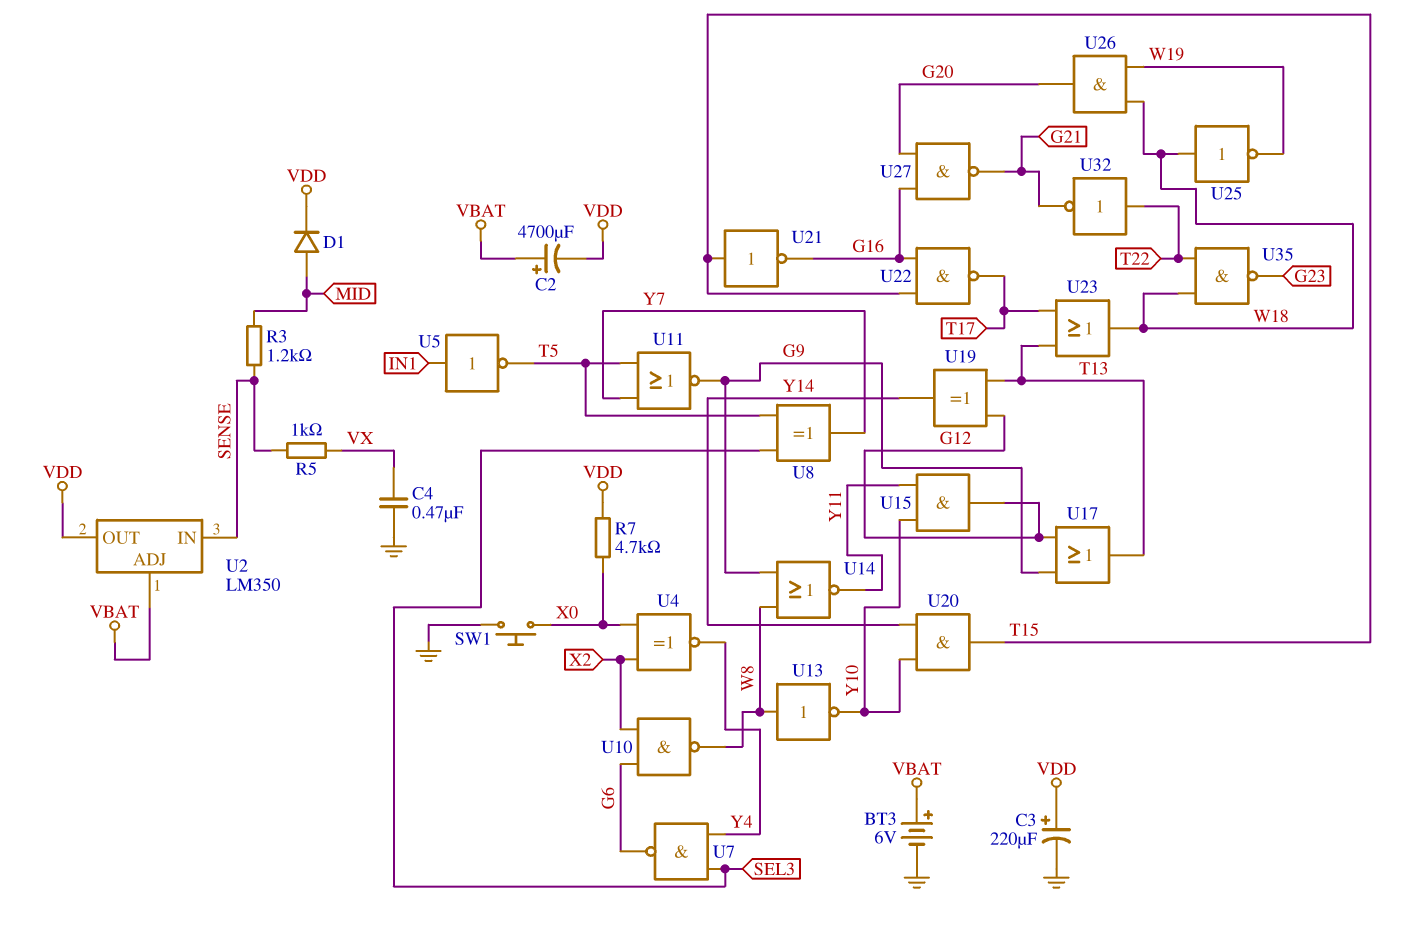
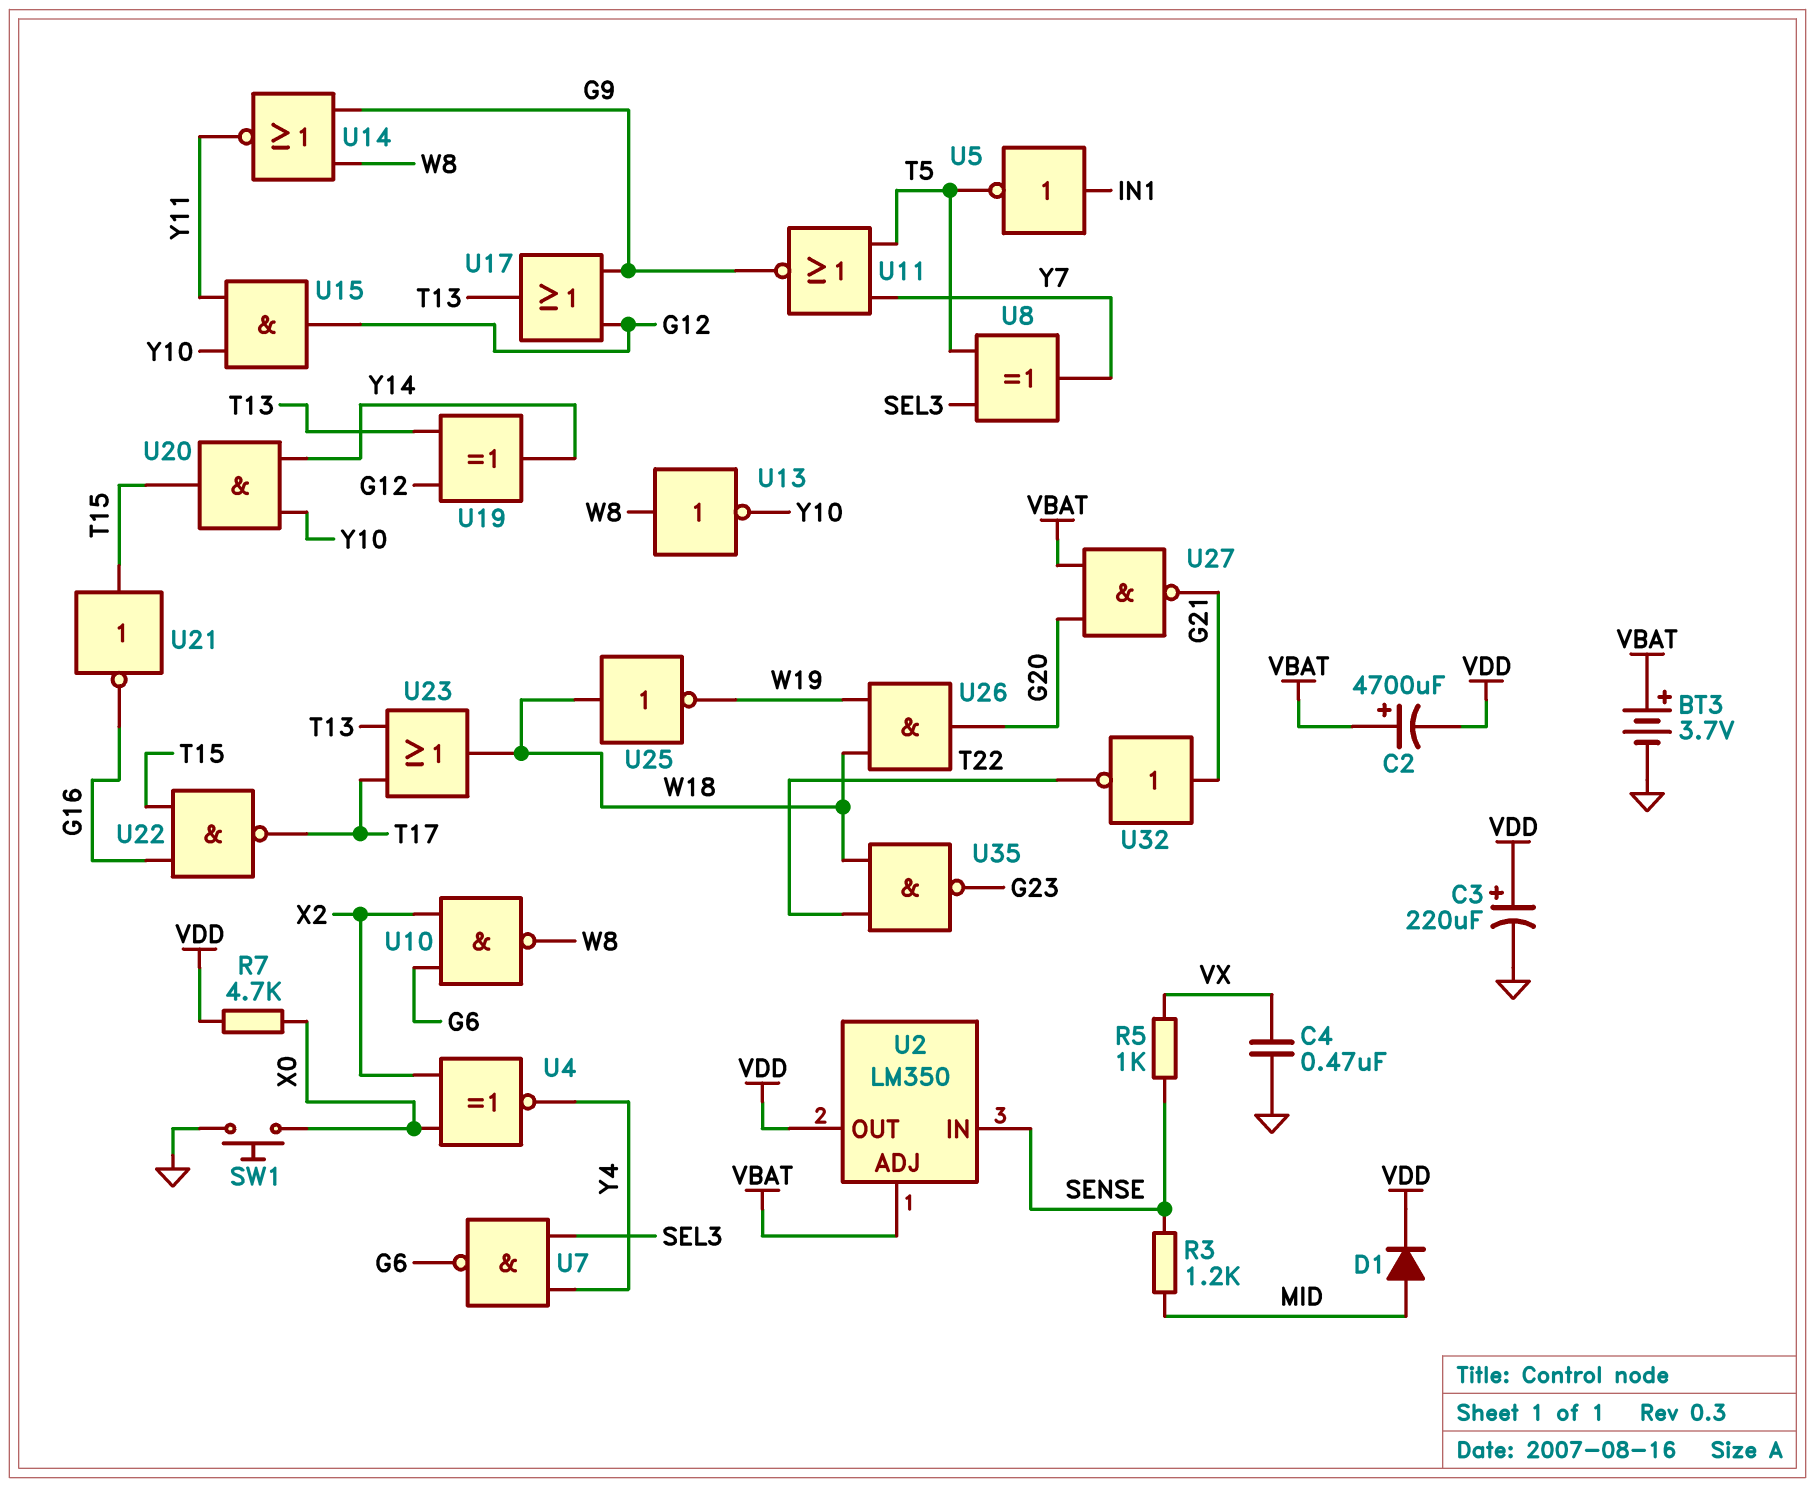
BT3: 6V (plus VBAT, minus GND) -> 3.7V (plus VBAT, minus GND)
U27: NAND (in G16, in G20, out G21) -> NAND (in G20, in VBAT, out G21)
U32: NOT (in T22, out G21) -> NOT (in G21, out T22)

